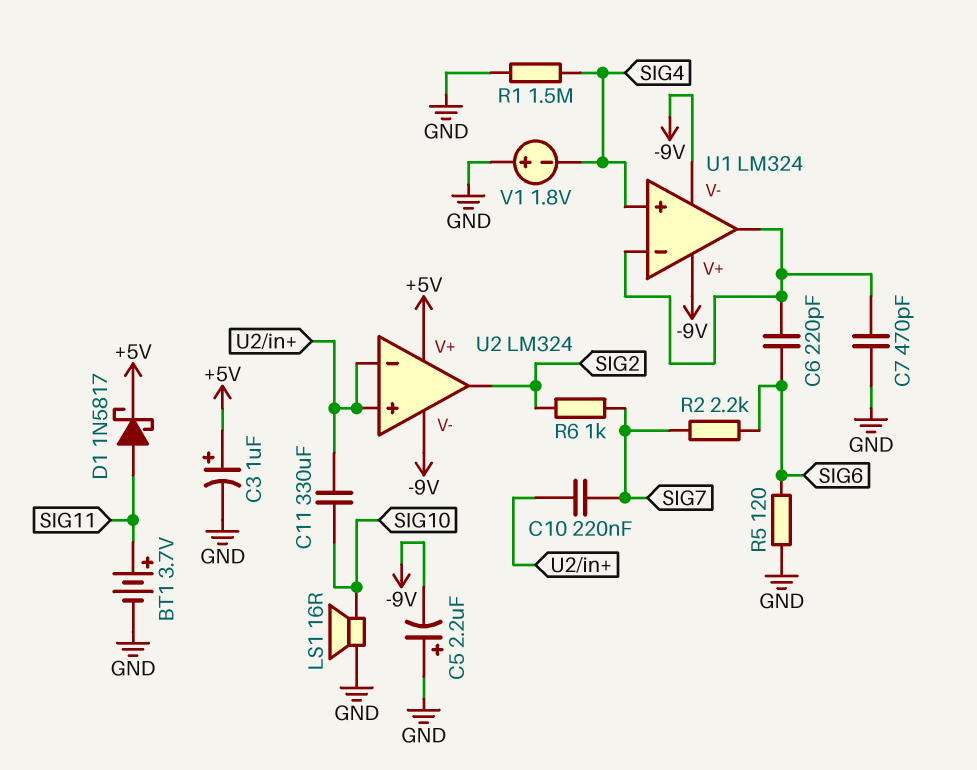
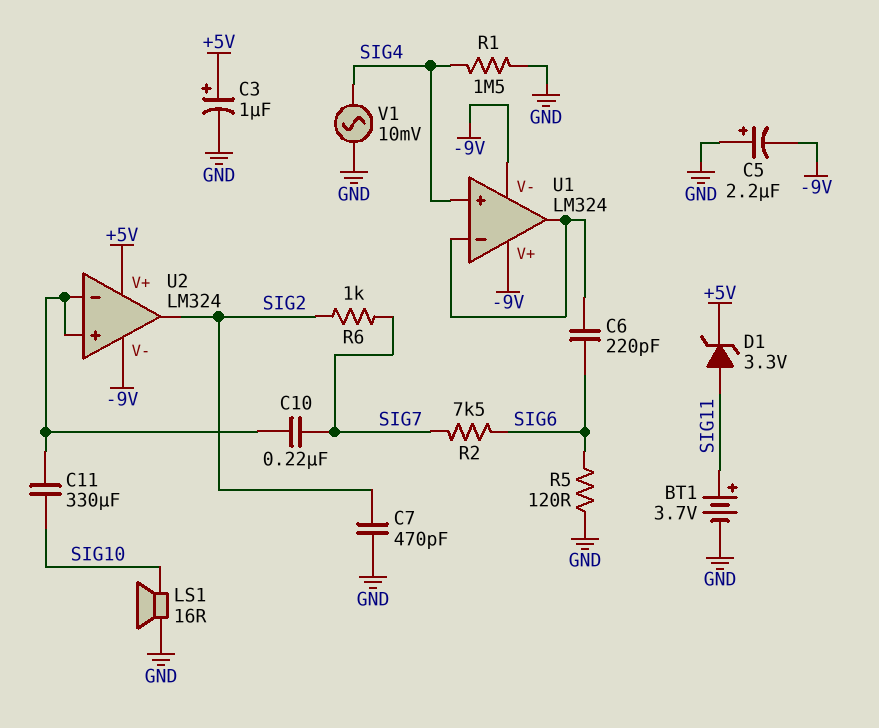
C7: 470pF (GND, U1/in-) -> 470pF (GND, SIG2)
D1: schottky 1N5817 (A SIG11, K +5V) -> zener 3.3V (A SIG11, K +5V)
R2: 2.2k (SIG6, SIG7) -> 7.5k (SIG6, SIG7)
V1: 1.8V (plus GND, minus SIG4) -> AC 10mV (GND, SIG4)

